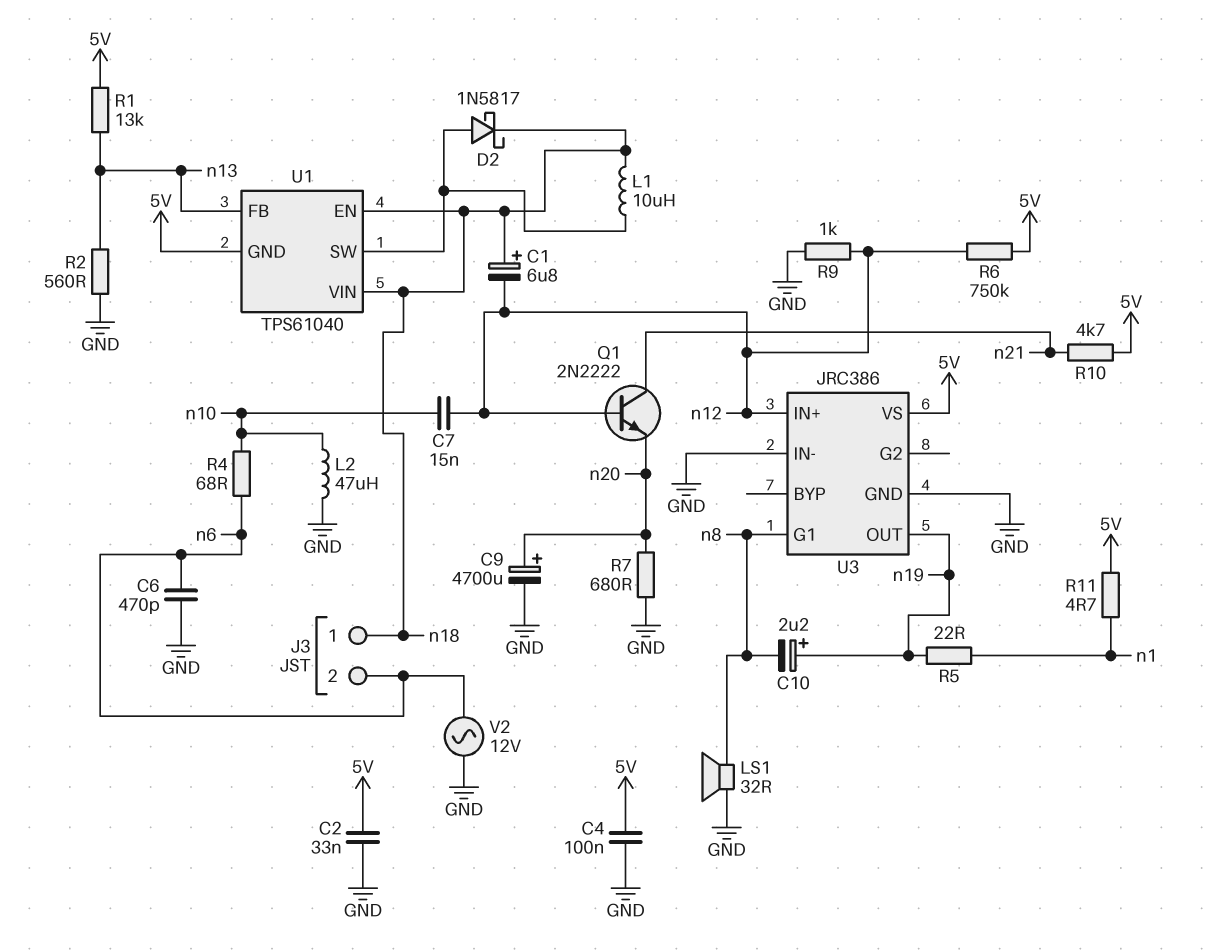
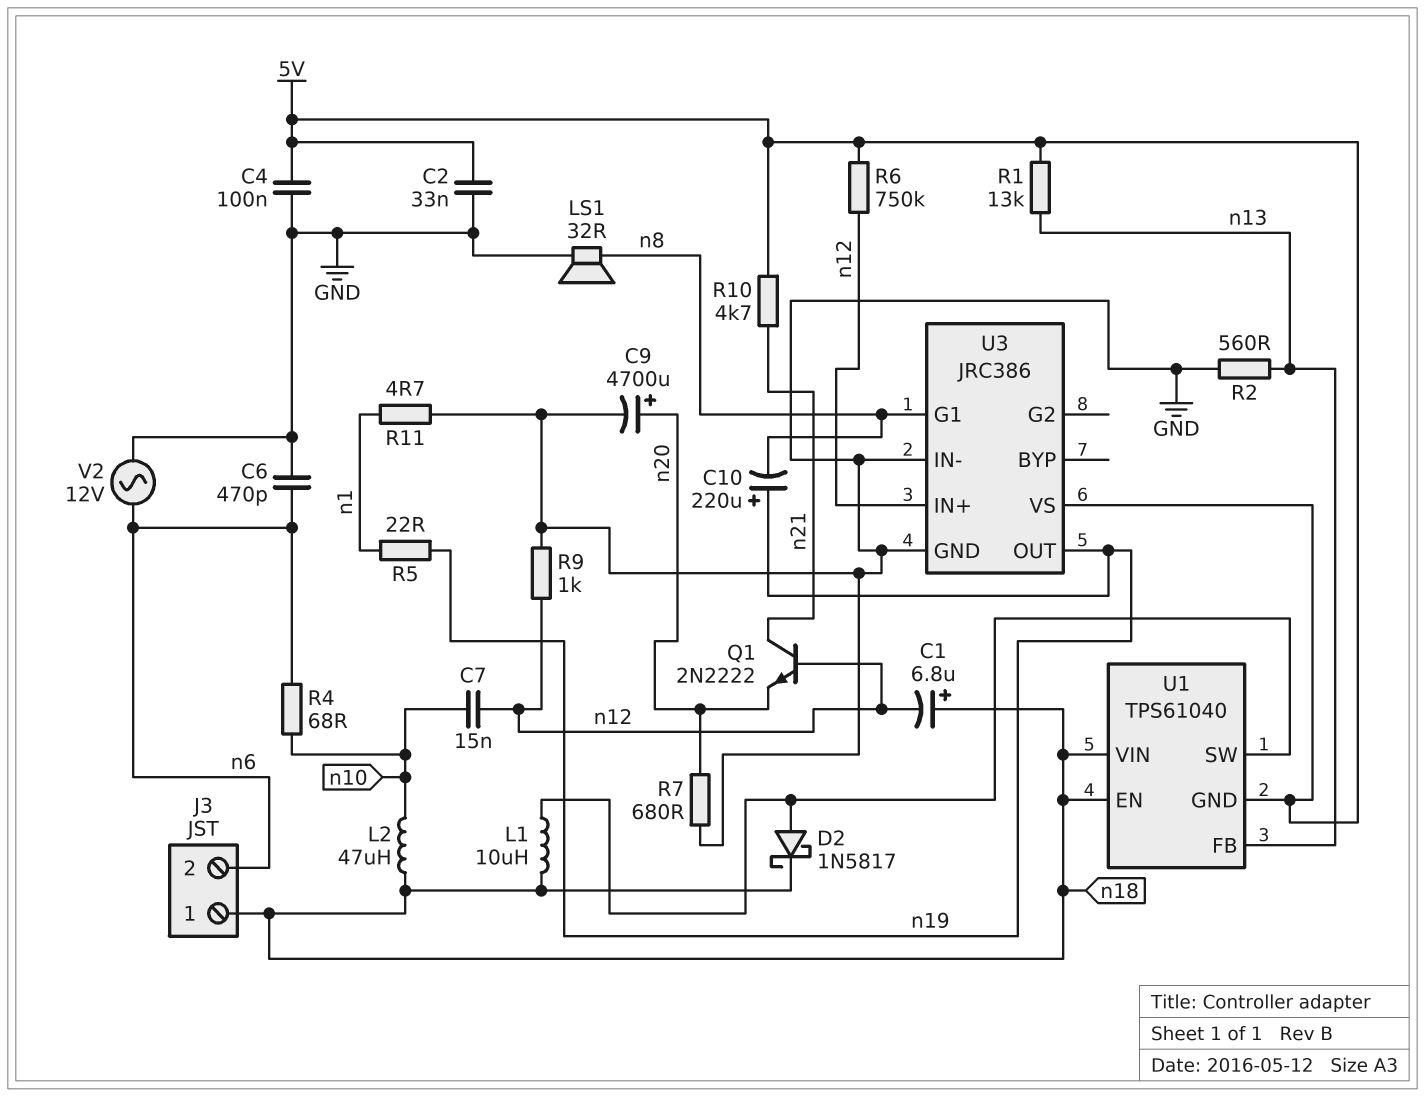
C10: 2.2uF (plus n19, minus n8) -> 220uF (plus n19, minus n8)
L2: 47uH (GND, n10) -> 47uH (n10, n18)
R11: 4.7 (5V, n1) -> 4.7 (GND, n1)

